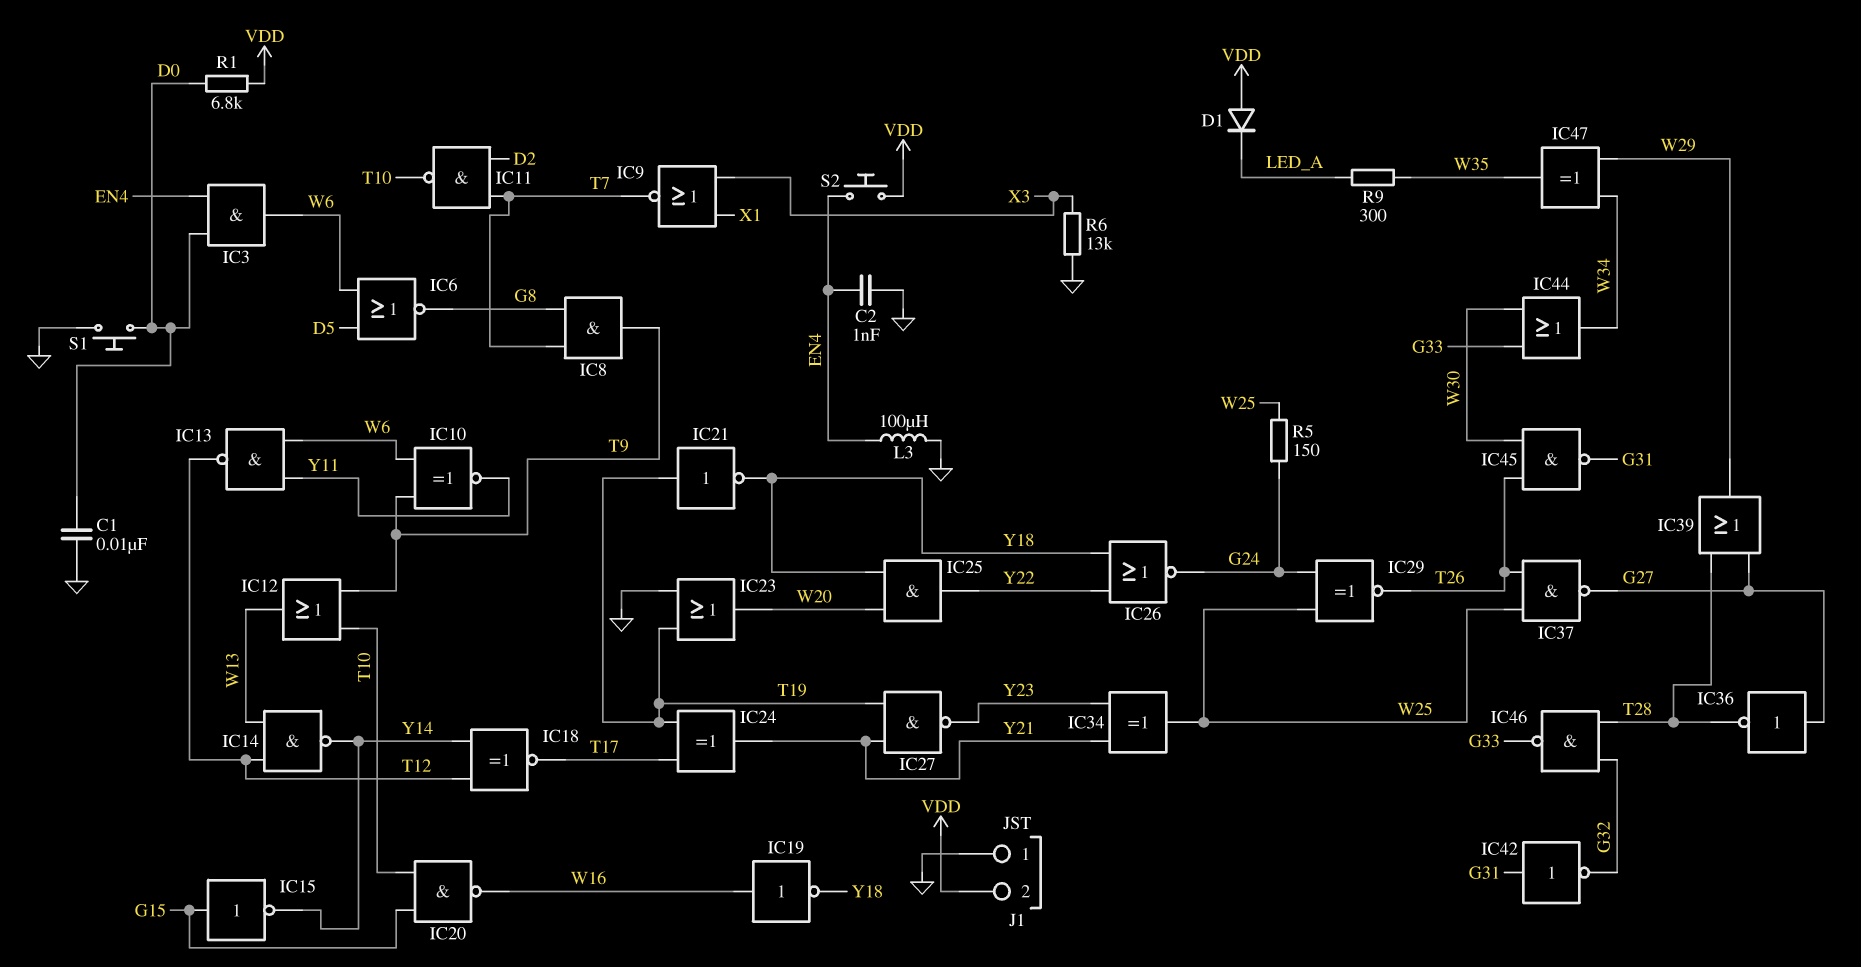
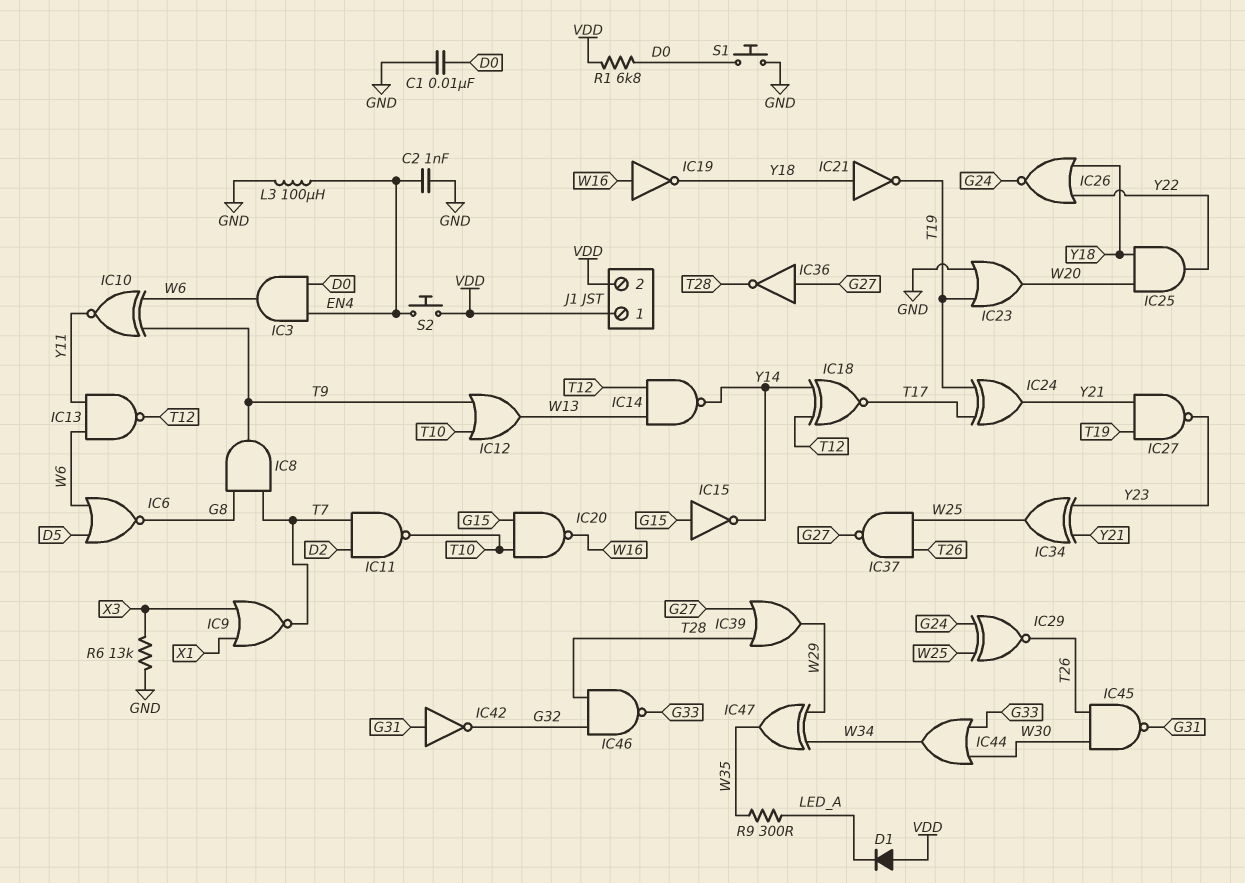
IC21: NOT (in T19, out Y18) -> NOT (in Y18, out T19)
J1 pin 1: GND -> VDD
R5: 150 (G24, W25) -> none

